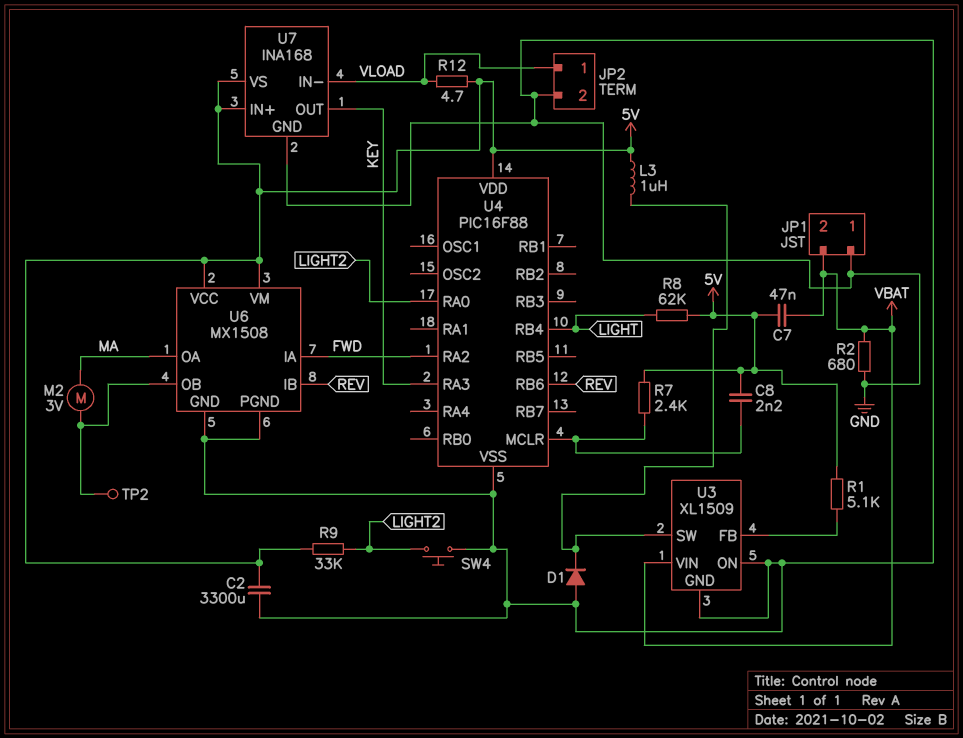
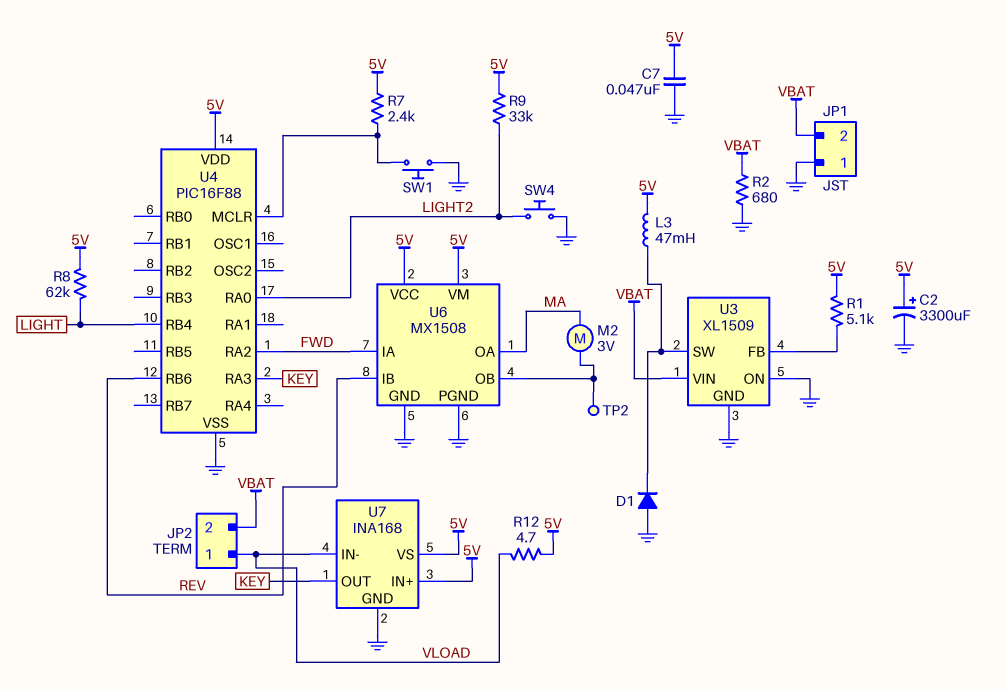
C2: 3300uF (5V, GND) -> 3300uF (plus 5V, minus GND)
C7: 47nF (5V, VBAT) -> 47nF (5V, GND)
C8: 2.2nF (5V, U4/MCLR) -> none
JP2 pin 2: GND -> VBAT
L3: 1uH (5V, U3/SW) -> 47mH (5V, U3/SW)
SW1: none -> button (GND, U4/MCLR)

